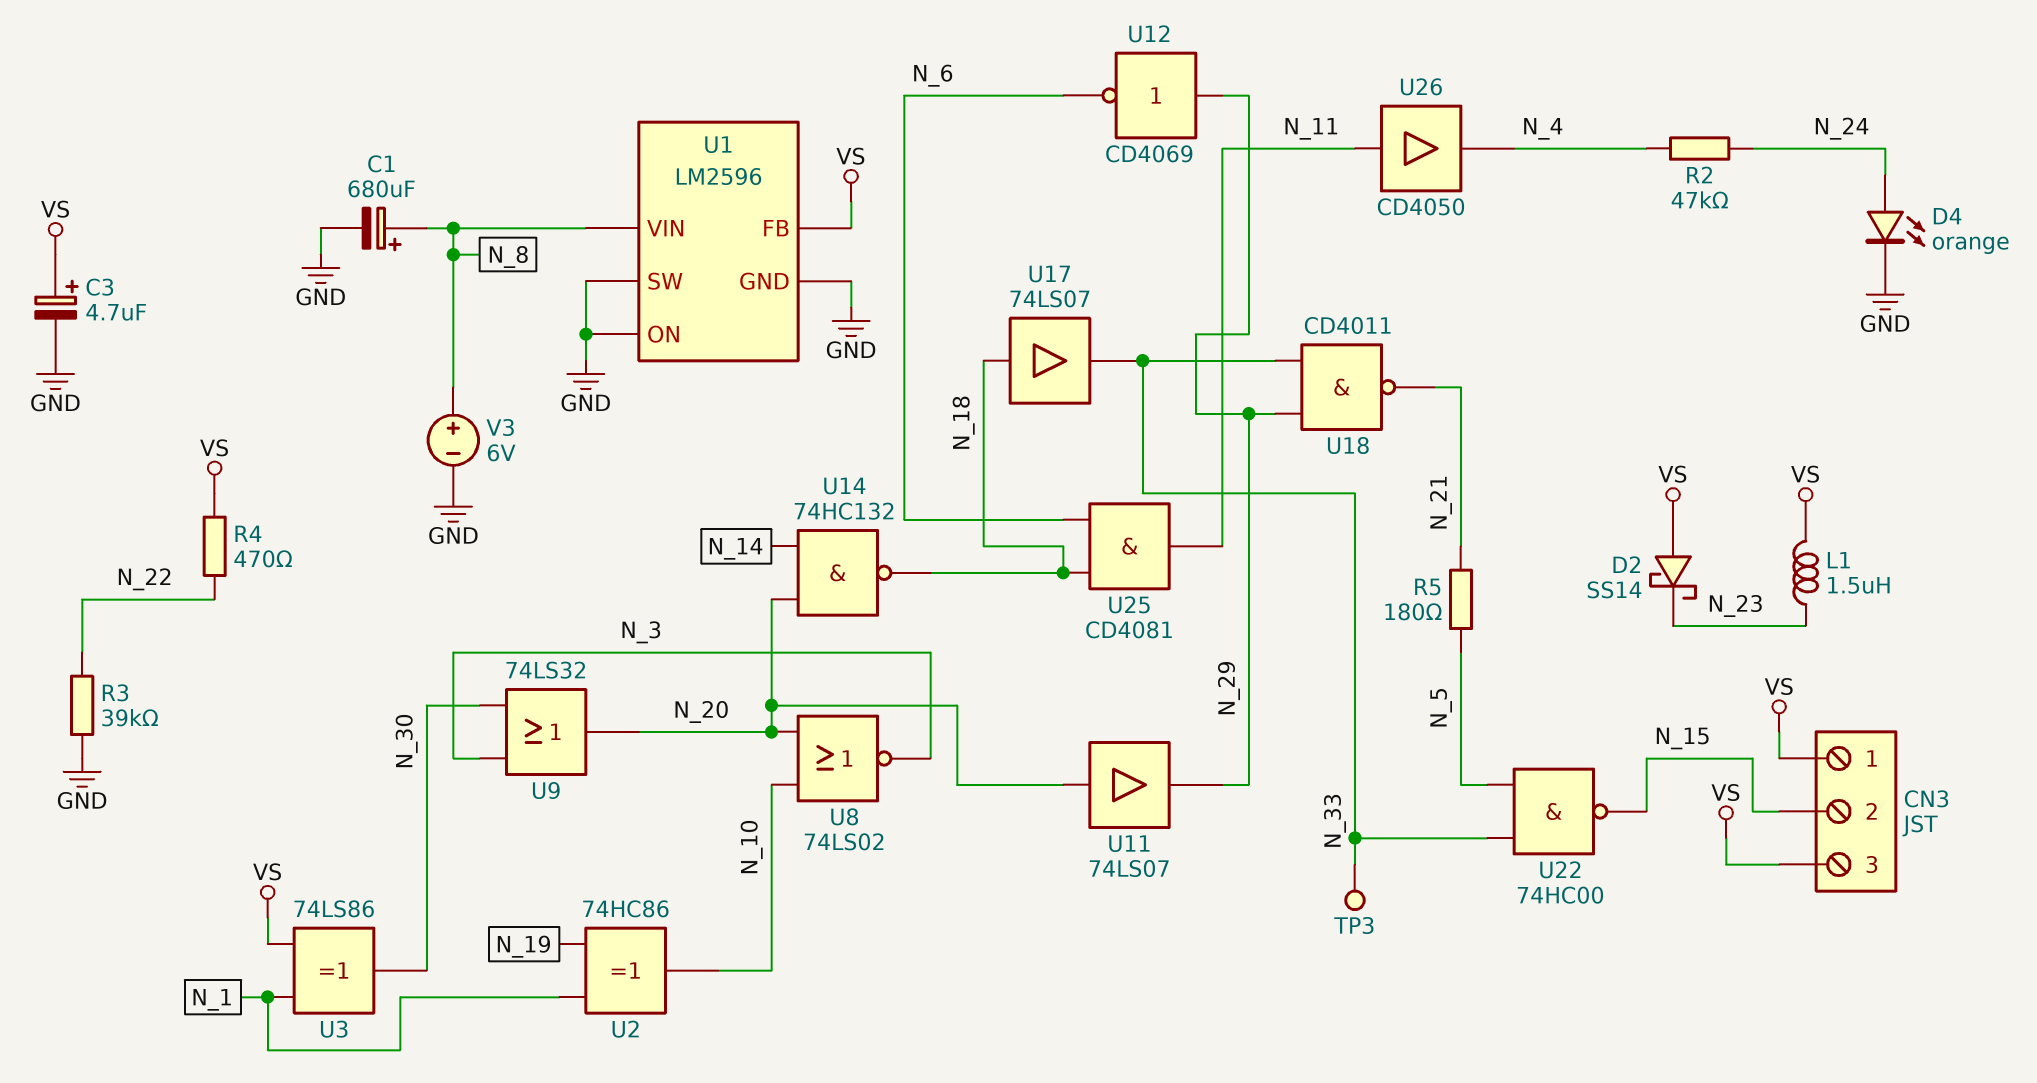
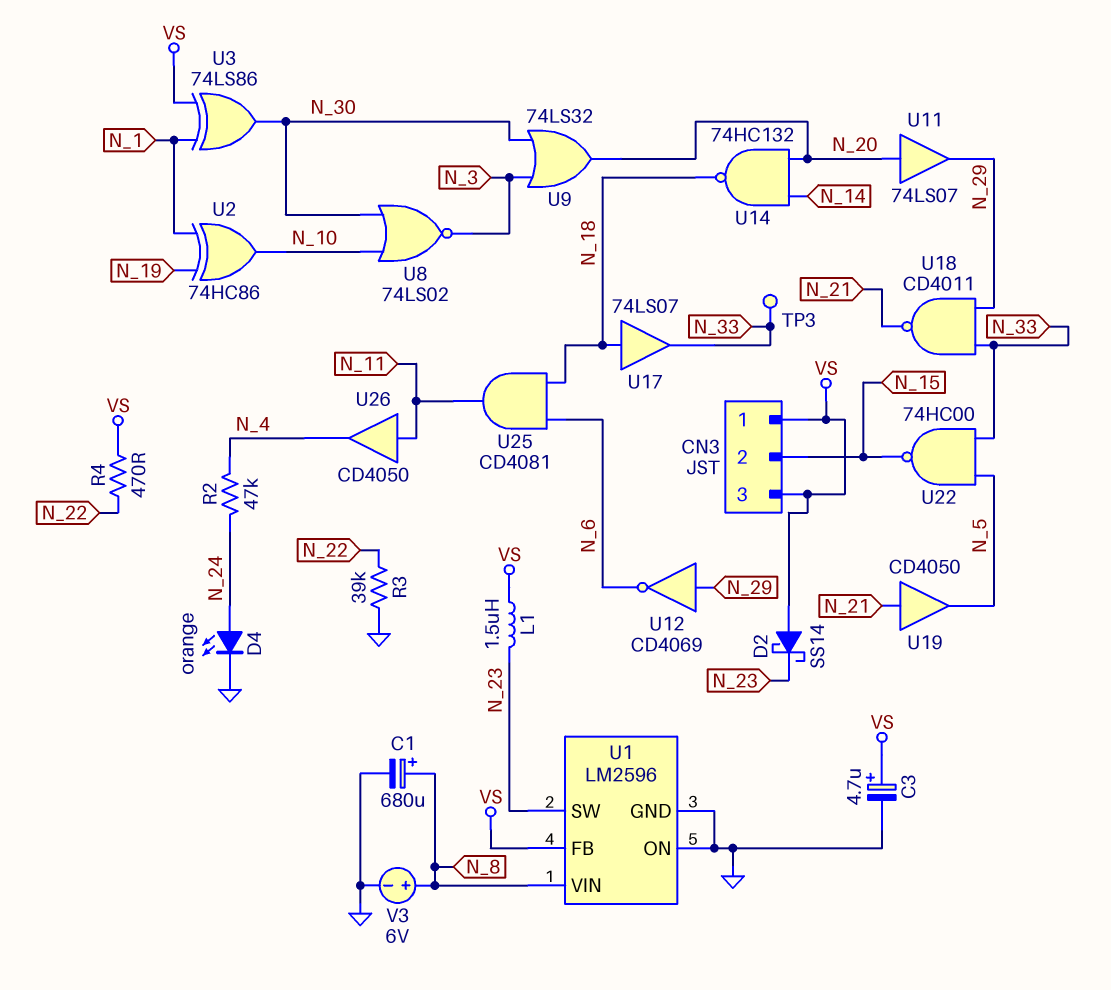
R5: 180 (N_5, N_21) -> none
U1 pin SW: GND -> N_23
U8: NOR 74LS02 (in N_10, in N_20, out N_3) -> NOR 74LS02 (in N_10, in N_30, out N_3)
U19: none -> buffer CD4050 (in N_21, out N_5)

